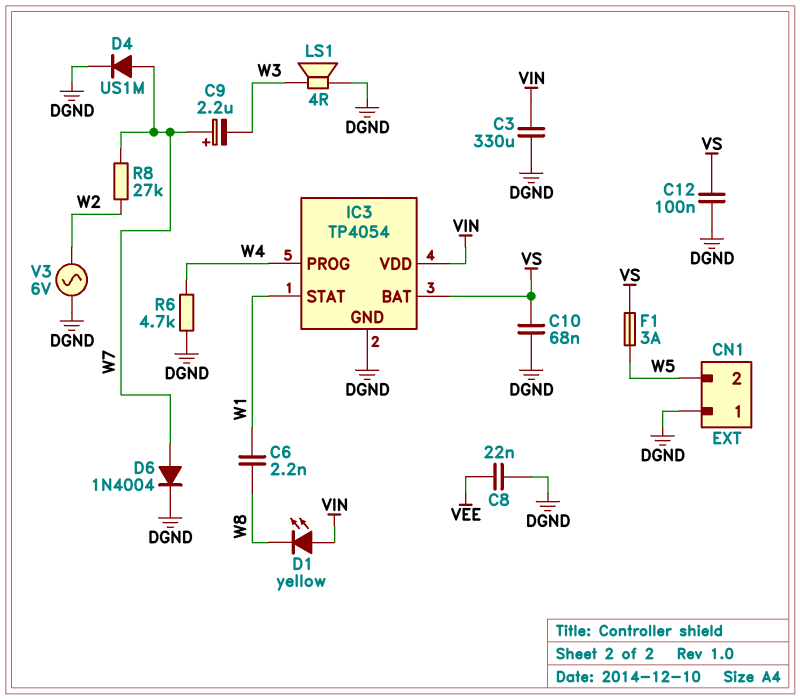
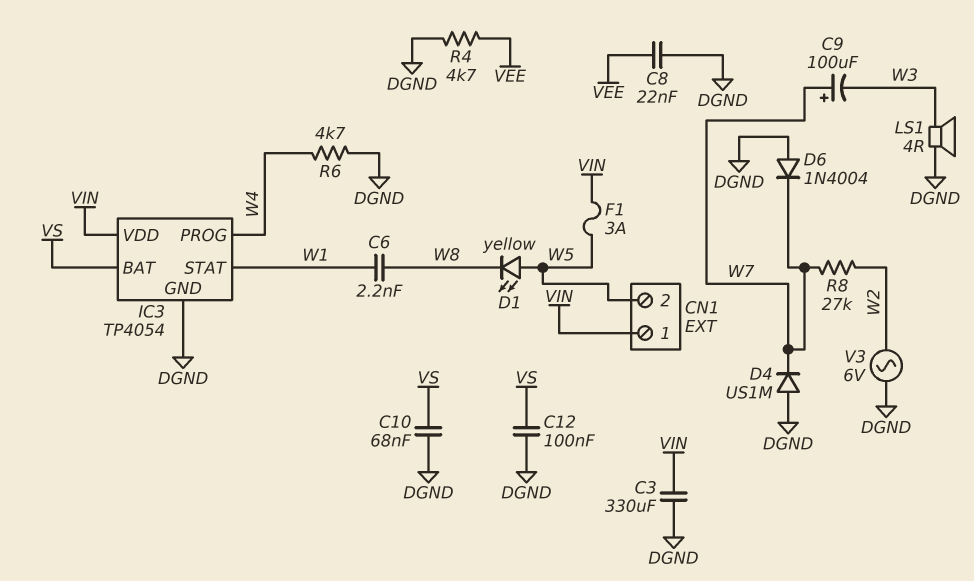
C9: 2.2uF (plus W7, minus W3) -> 100uF (plus W7, minus W3)
CN1 pin 1: DGND -> VIN
D1: LED yellow (A VIN, K W8) -> LED yellow (A W5, K W8)
D4: diode US1M (A W7, K DGND) -> diode US1M (A DGND, K W7)
D6: diode 1N4004 (A W7, K DGND) -> diode 1N4004 (A DGND, K W7)
F1: 3A (VS, W5) -> 3A (VIN, W5)
R4: none -> 4.7k (DGND, VEE)

